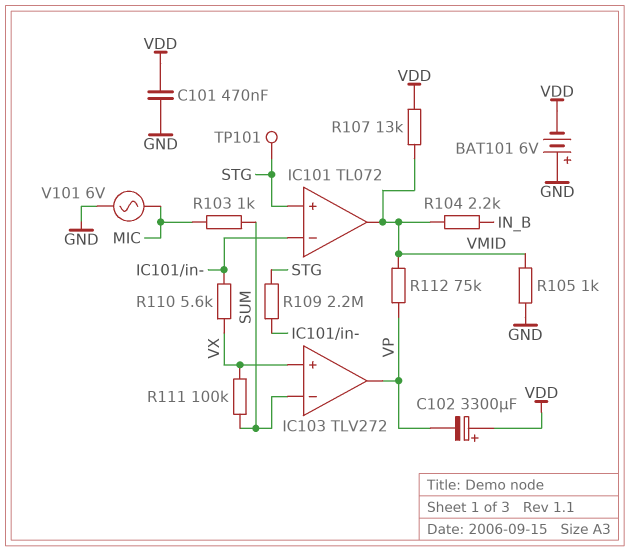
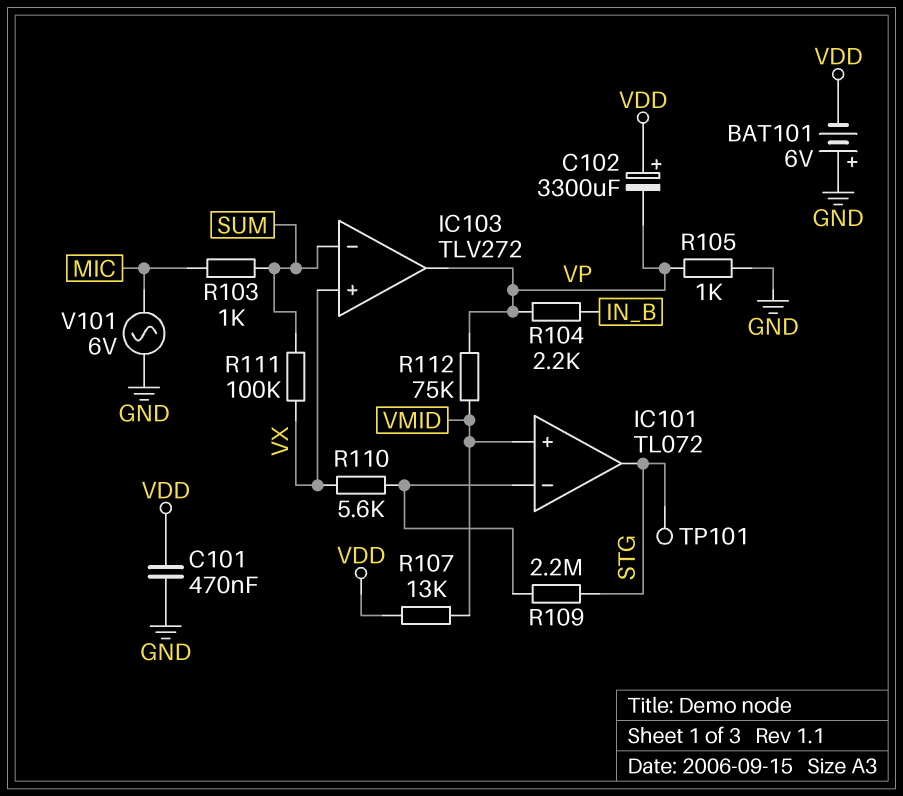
IC101 pin in+: STG -> VMID
IC101 pin out: VMID -> STG
R104: 2.2k (IN_B, VMID) -> 2.2k (IN_B, VP)
R105: 1k (GND, VMID) -> 1k (GND, VP)

